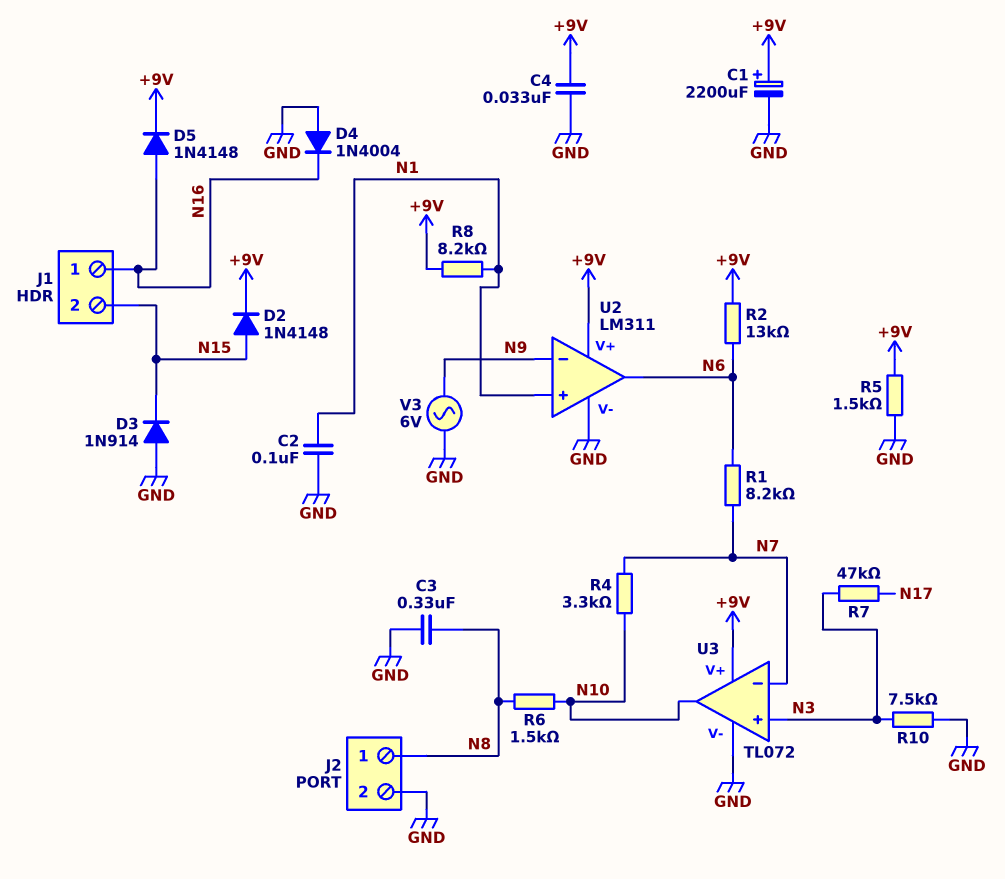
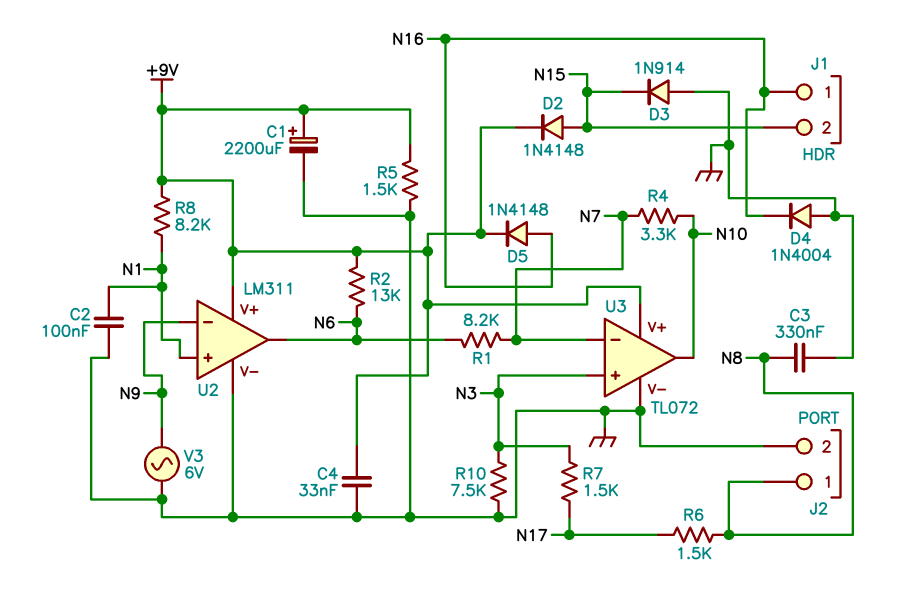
R6: 1.5k (N8, N10) -> 1.5k (N8, N17)
R7: 47k (N3, N17) -> 1.5k (N3, N17)

